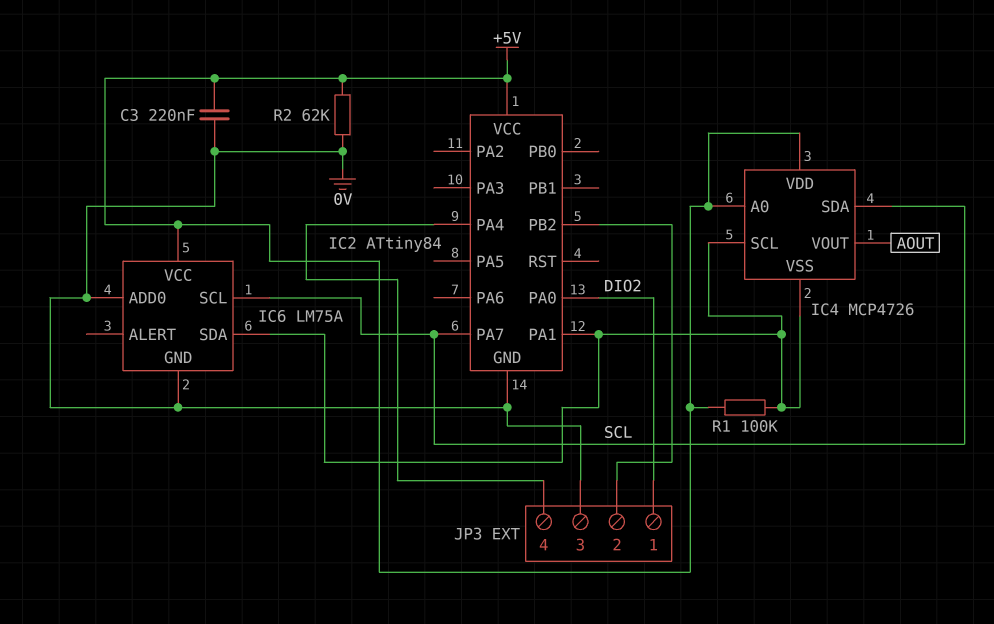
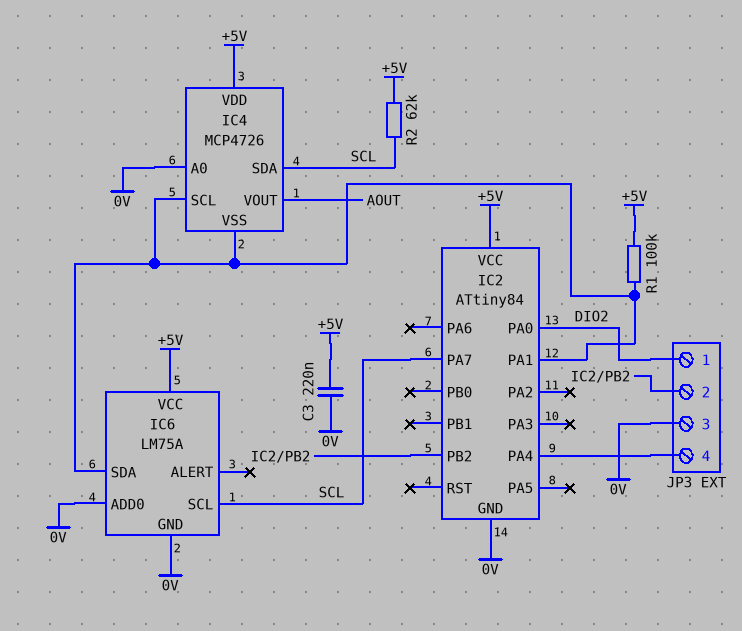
IC4 pin A0: +5V -> 0V
R2: 62k (+5V, 0V) -> 62k (+5V, SCL)

